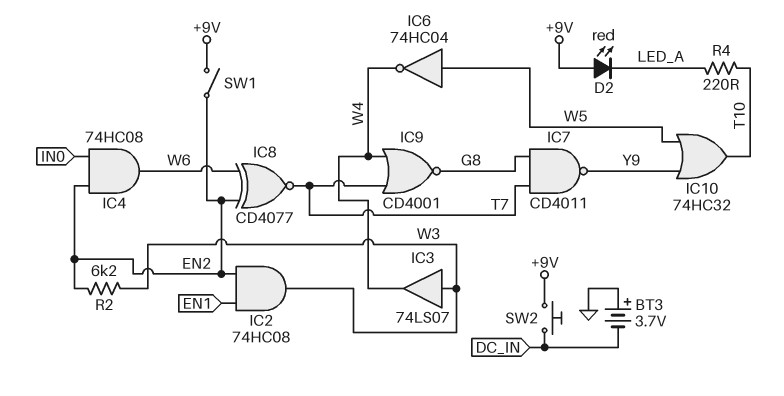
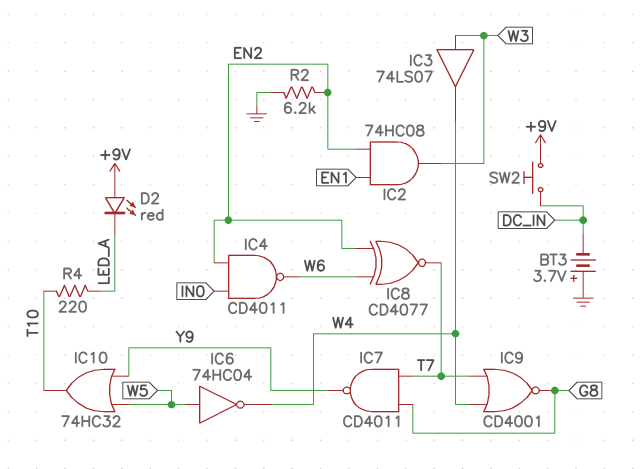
IC4: AND 74HC08 (in EN2, in IN0, out W6) -> NAND CD4011 (in EN2, in IN0, out W6)
R2: 6.2k (EN2, W3) -> 6.2k (EN2, GND)
SW1: switch (+9V, EN2) -> none

